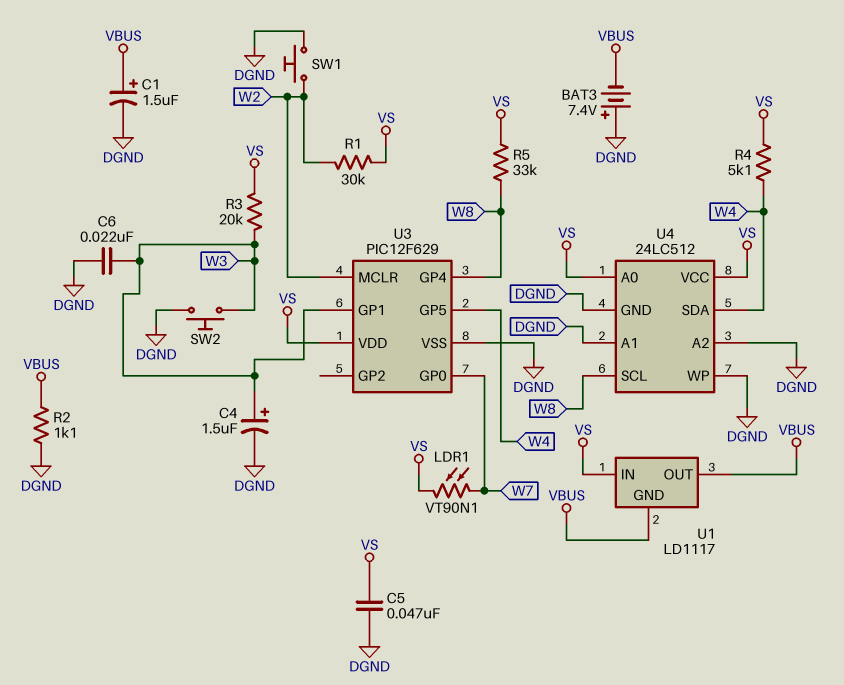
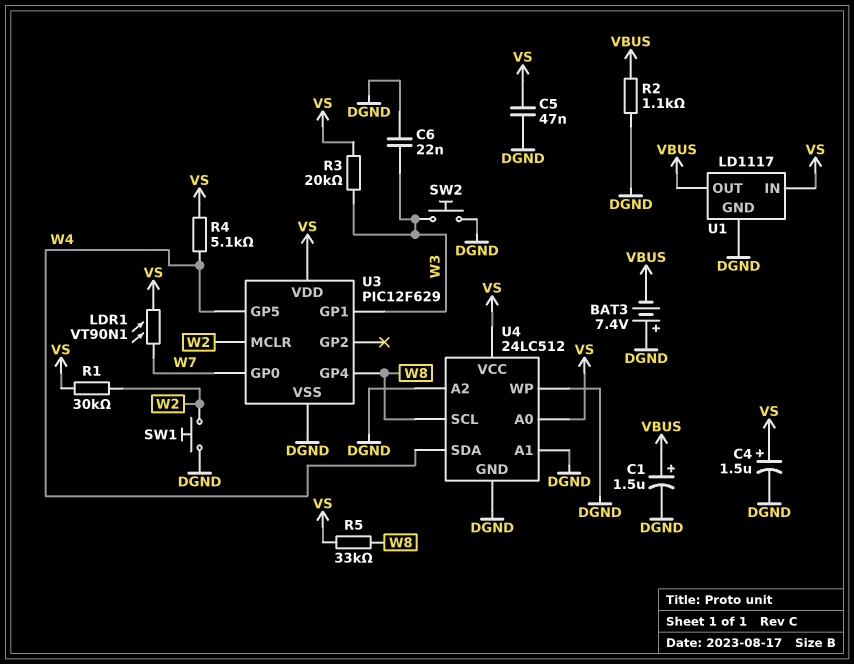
C4: 1.5uF (plus W3, minus DGND) -> 1.5uF (plus VS, minus DGND)
U1 pin GND: VBUS -> DGND

